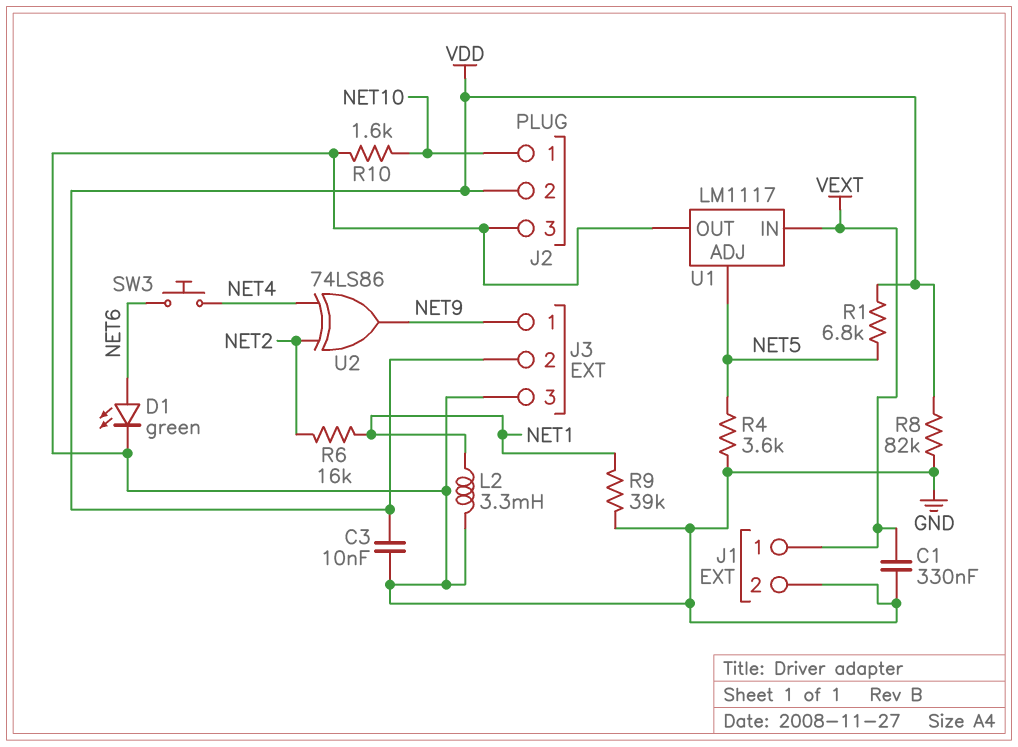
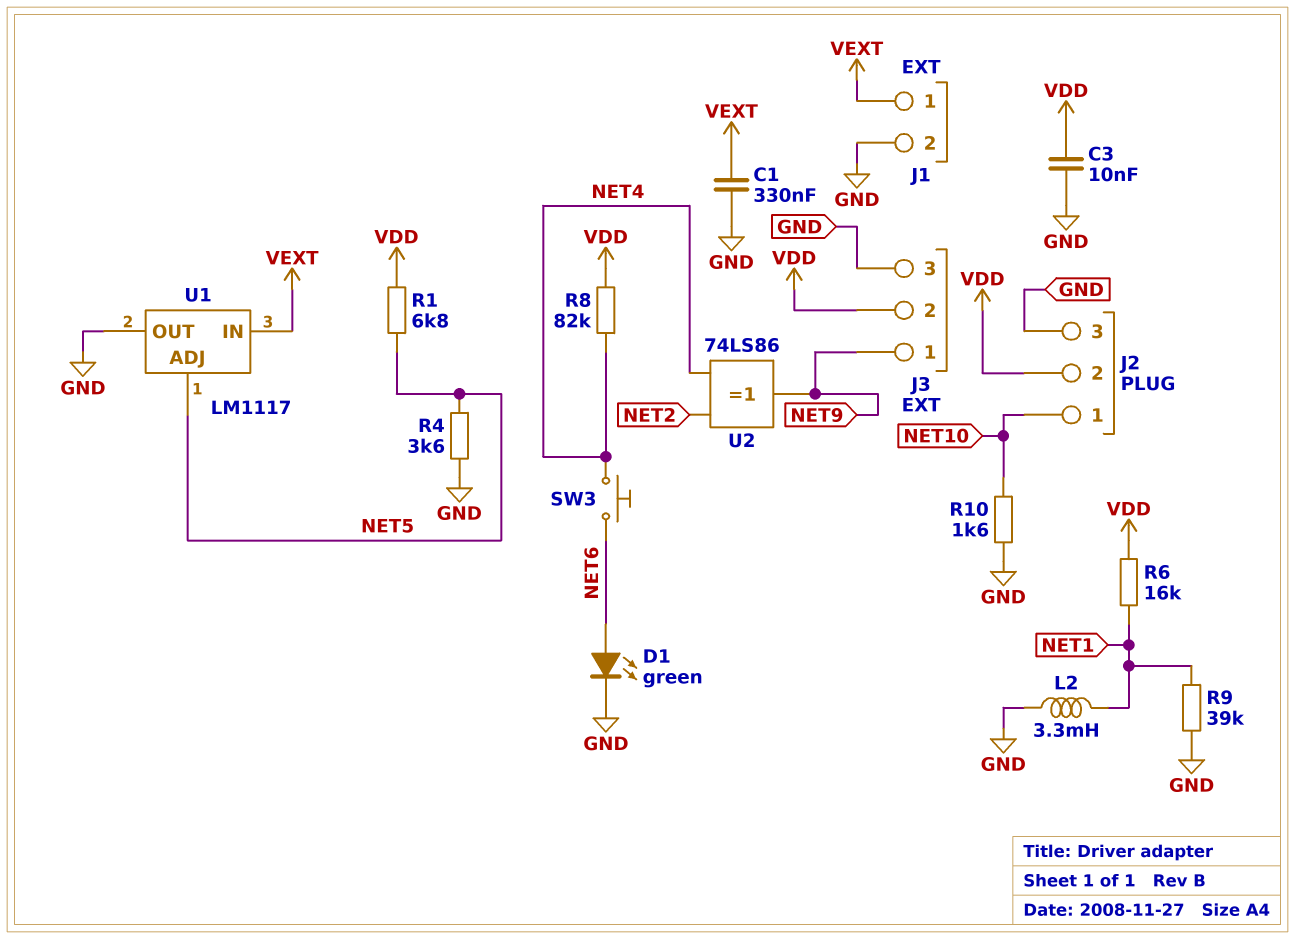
R6: 16k (NET1, NET2) -> 16k (NET1, VDD)
R8: 82k (GND, VDD) -> 82k (NET4, VDD)

